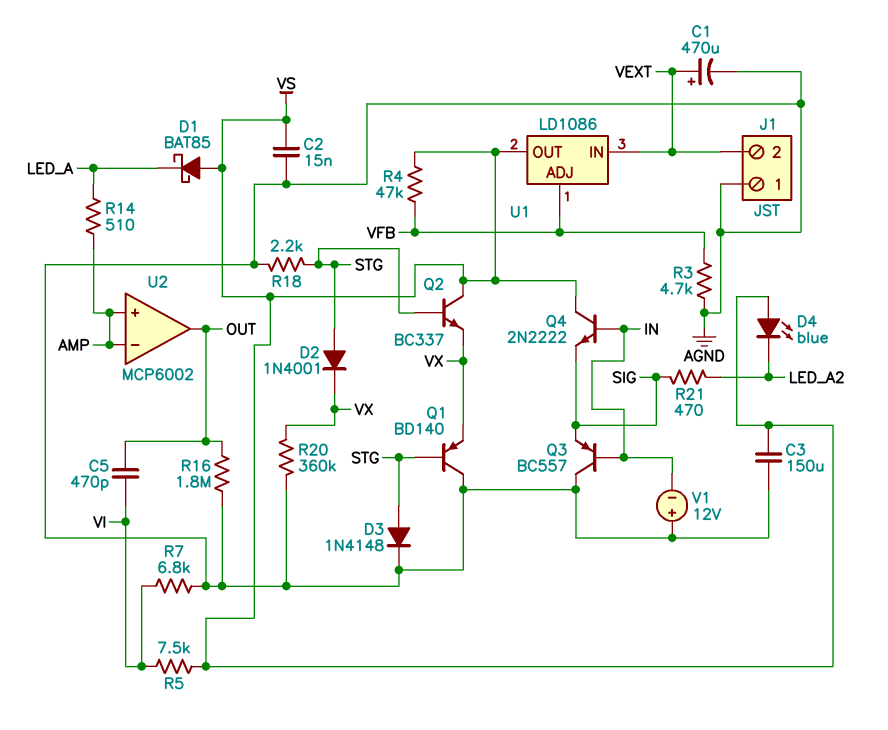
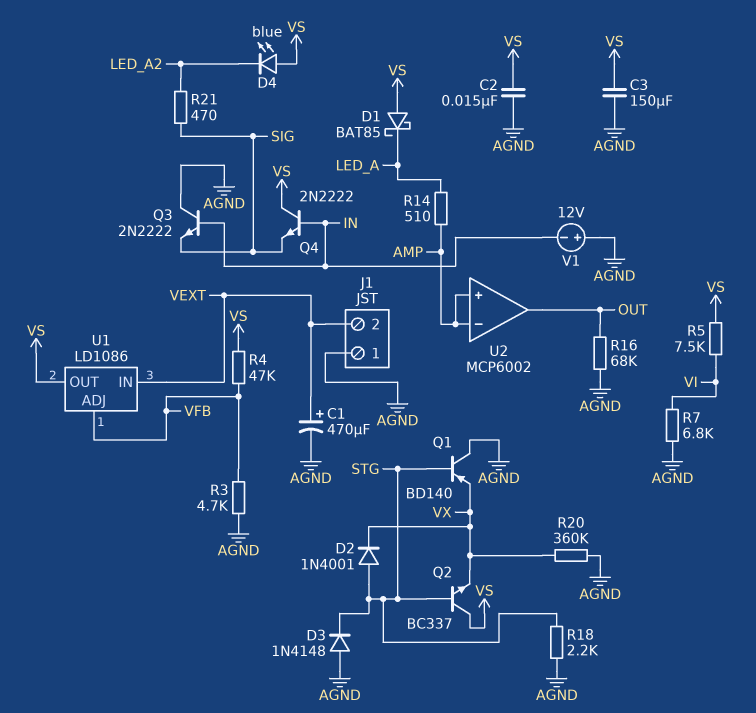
C5: 470pF (OUT, VI) -> none
D3: diode 1N4148 (A STG, K AGND) -> diode 1N4148 (A AGND, K STG)
Q3: PNP BC557 (B IN, C AGND, E SIG) -> NPN 2N2222 (B IN, C AGND, E SIG)
R16: 1.8M (AGND, OUT) -> 68k (AGND, OUT)

